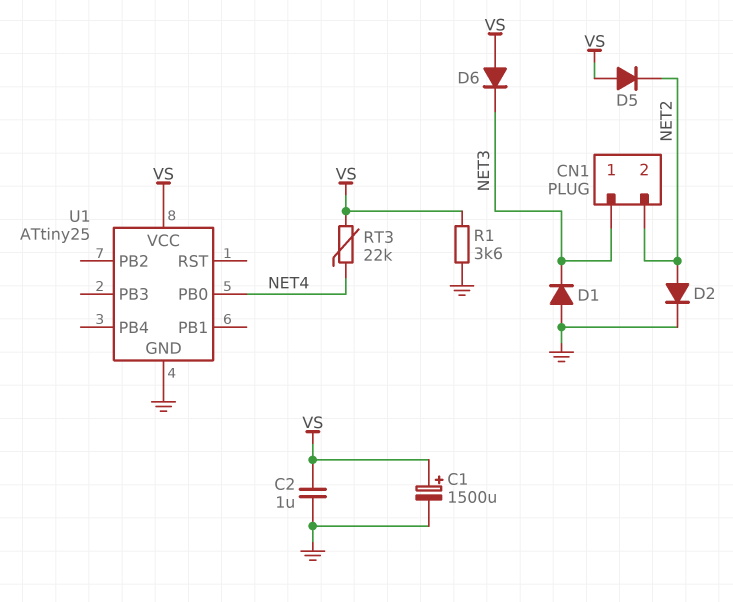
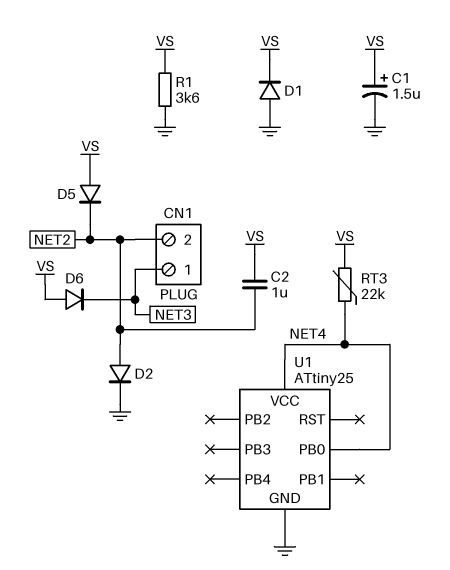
C1: 1500uF (plus VS, minus GND) -> 1.5uF (plus VS, minus GND)
C2: 1uF (GND, VS) -> 1uF (NET2, VS)
D1: diode (A GND, K NET3) -> diode (A GND, K VS)
U1 pin VCC: VS -> NET4

